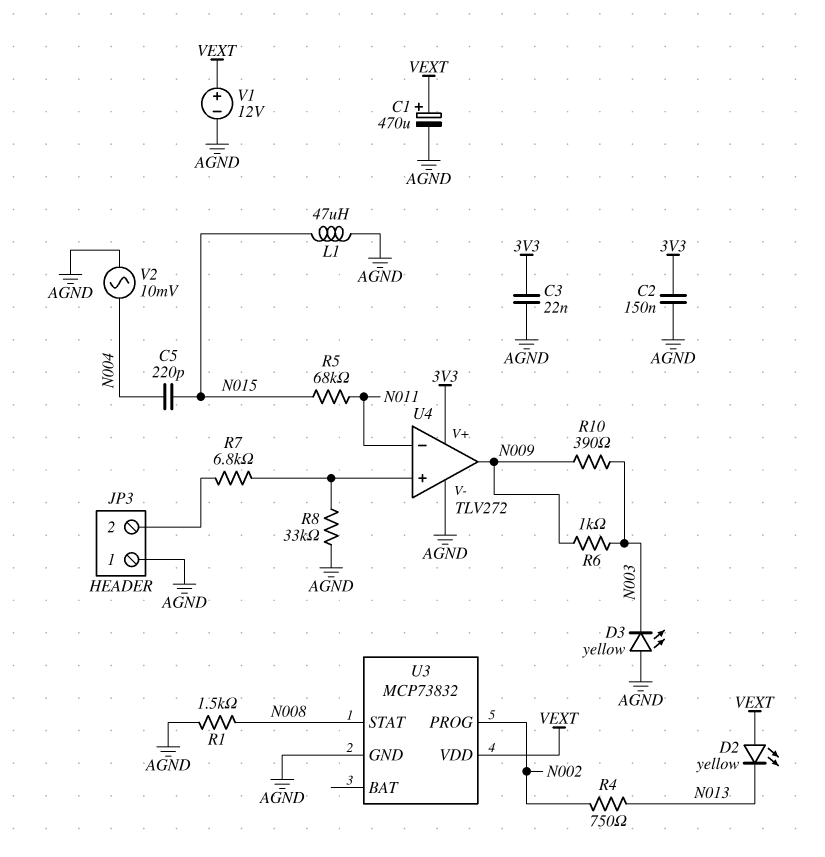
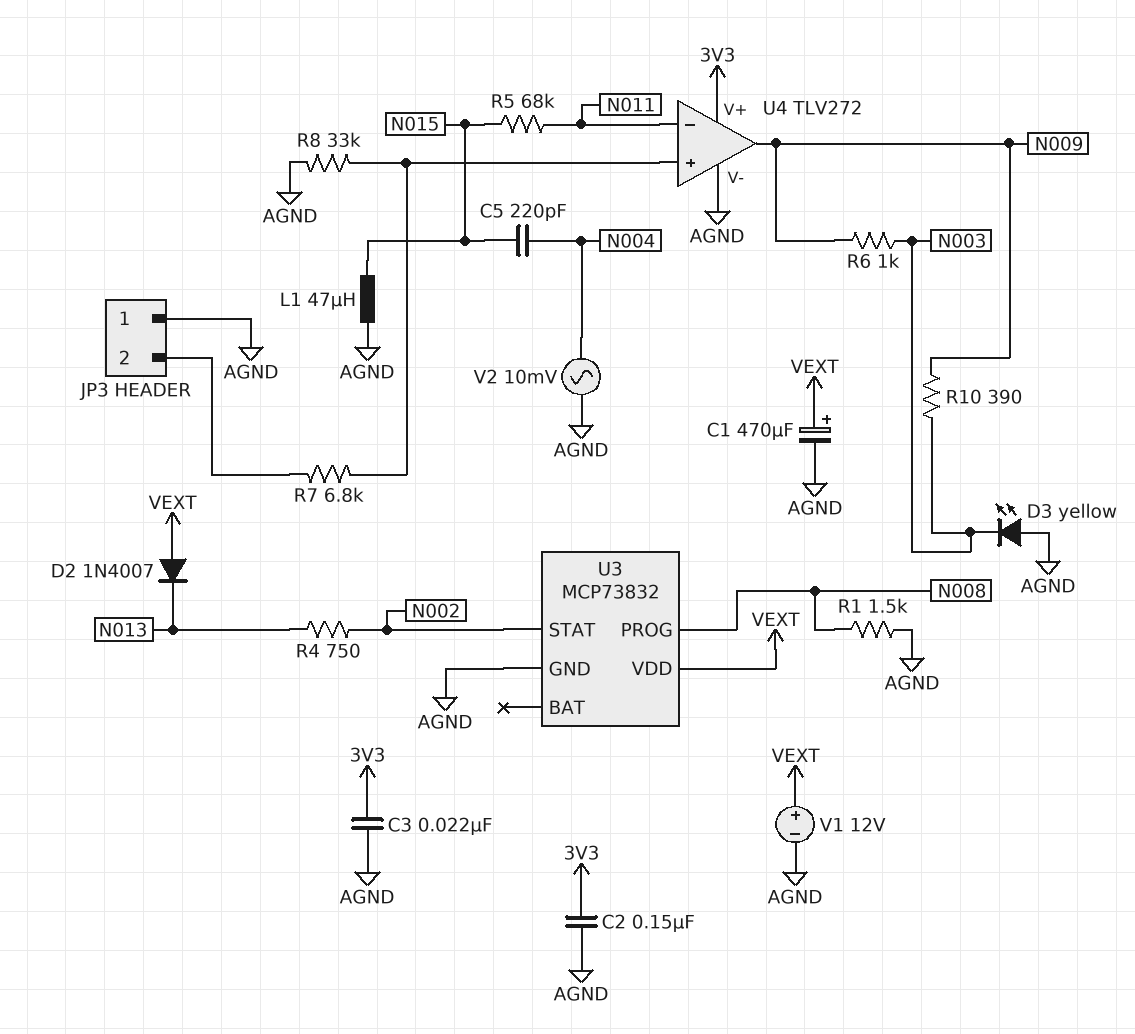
D2: LED yellow (A VEXT, K N013) -> diode 1N4007 (A VEXT, K N013)
U3 pin PROG: N002 -> N008
U3 pin STAT: N008 -> N002

